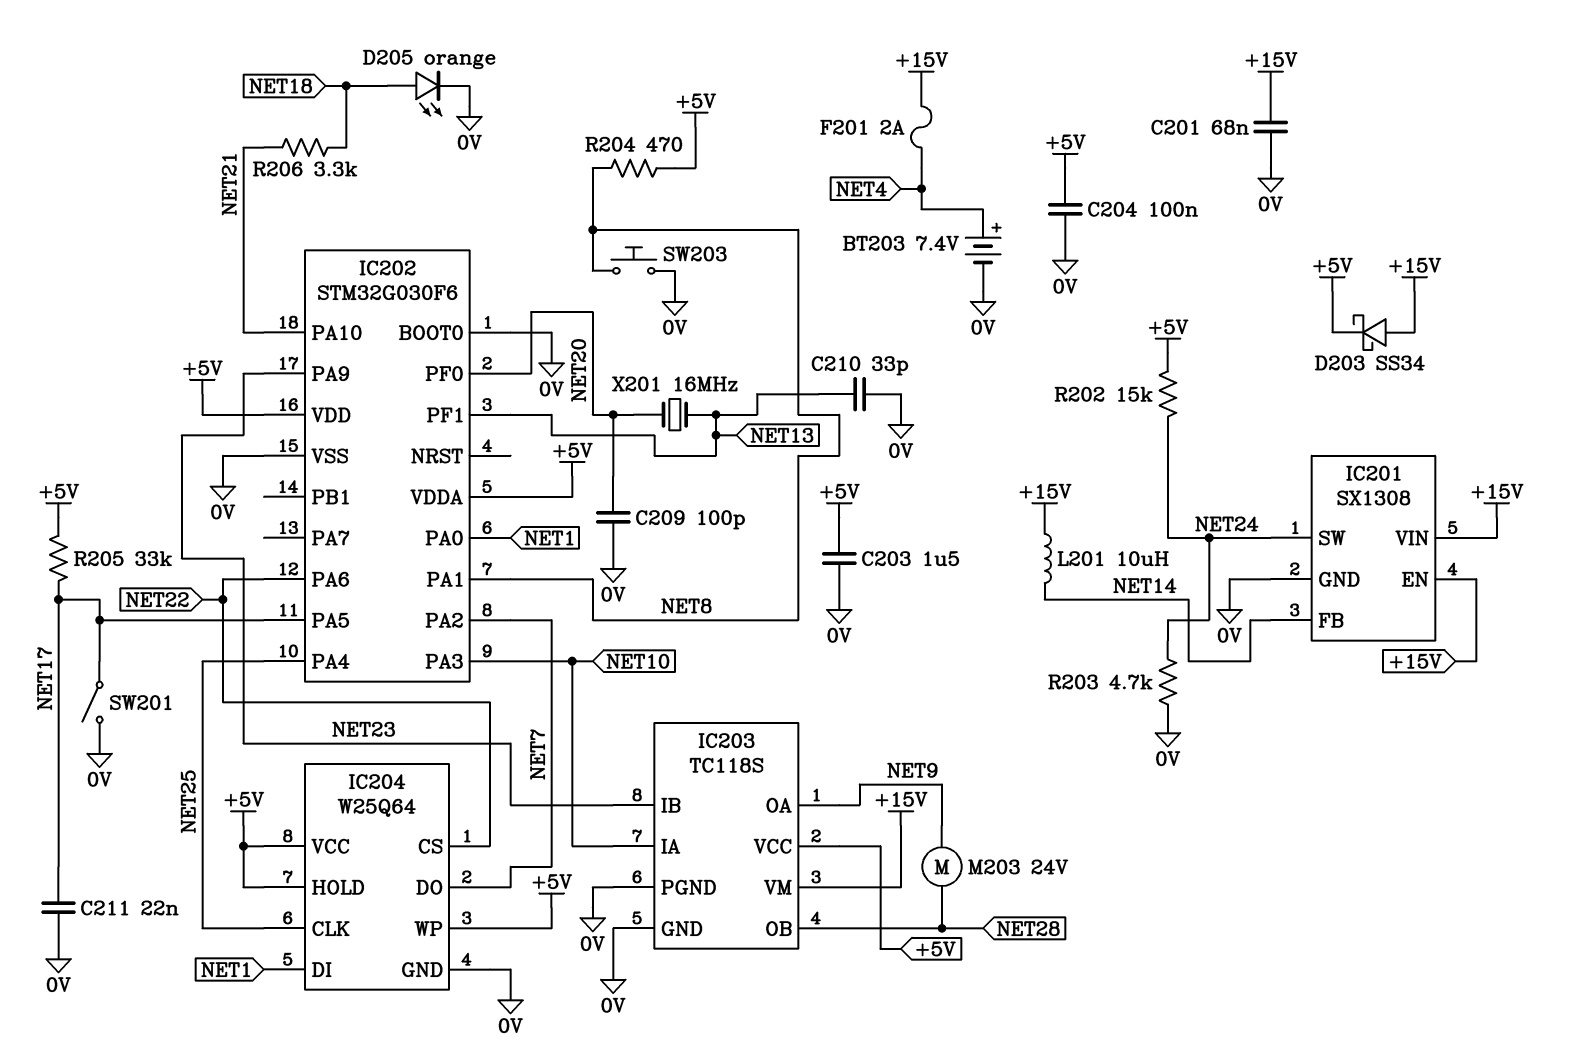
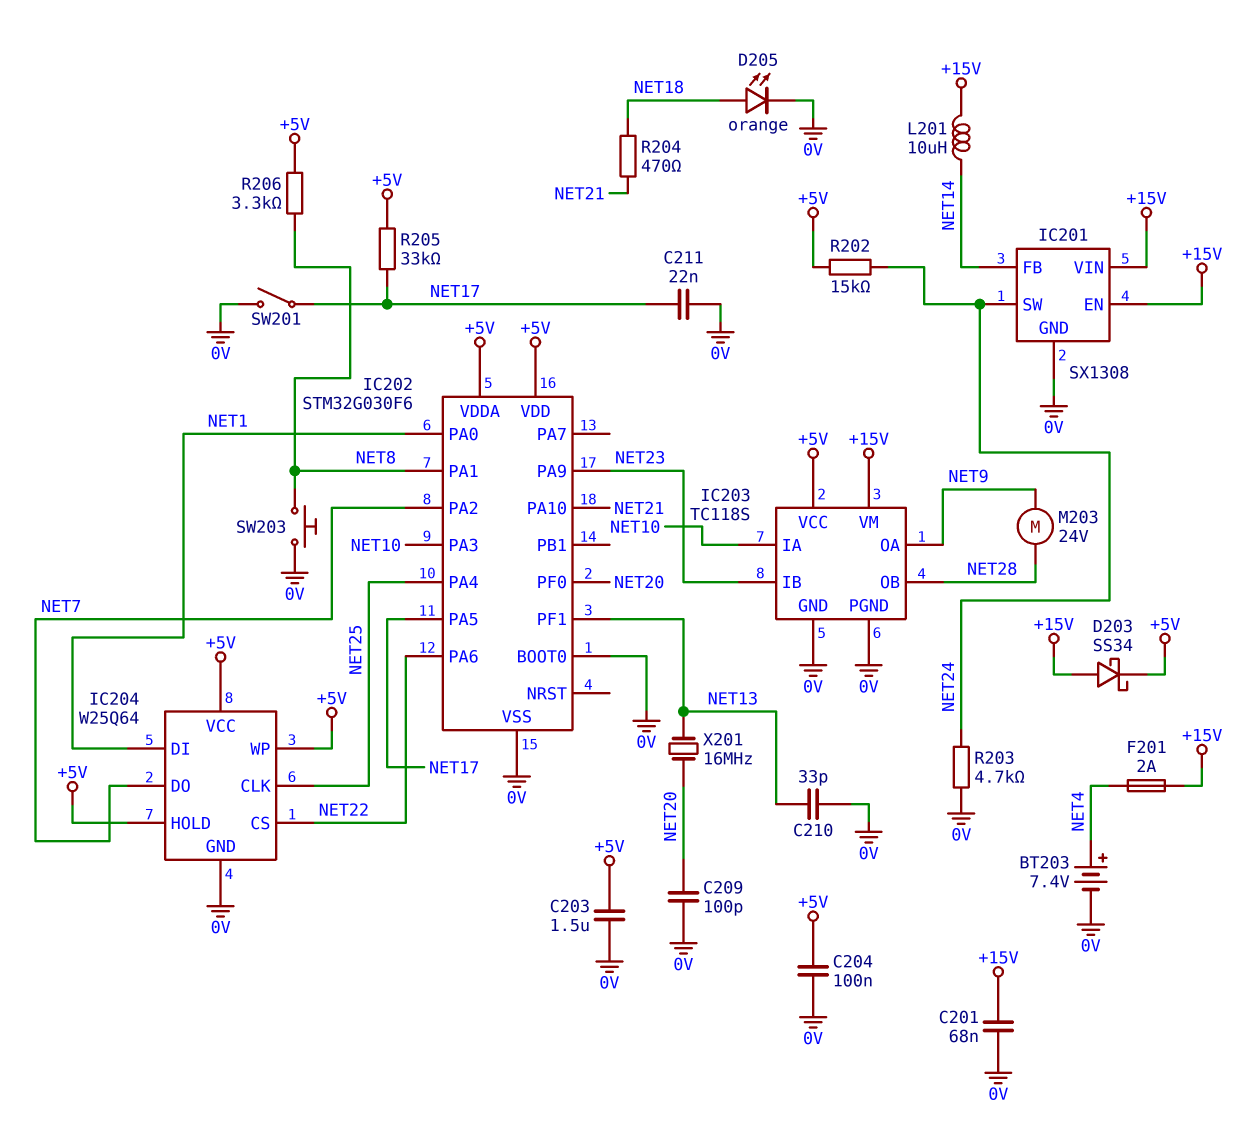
R204: 470 (+5V, NET8) -> 470 (NET18, NET21)
R206: 3.3k (NET18, NET21) -> 3.3k (+5V, NET8)

